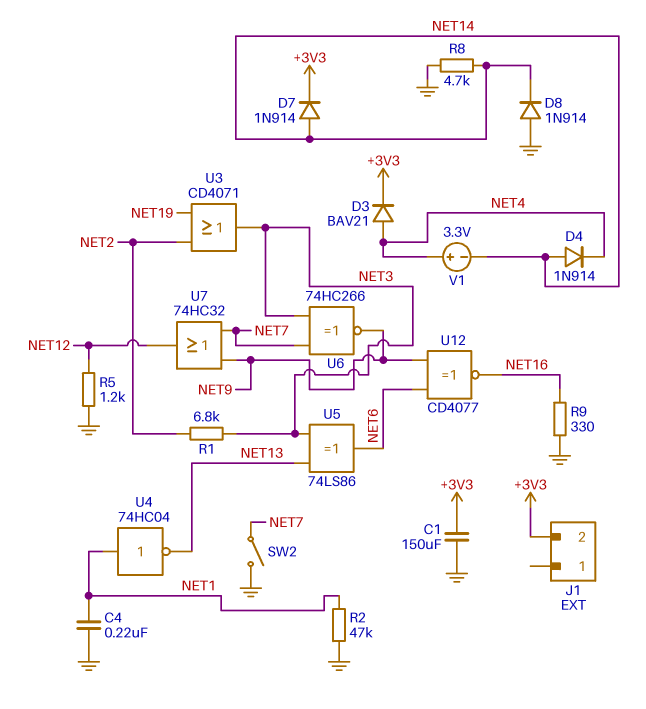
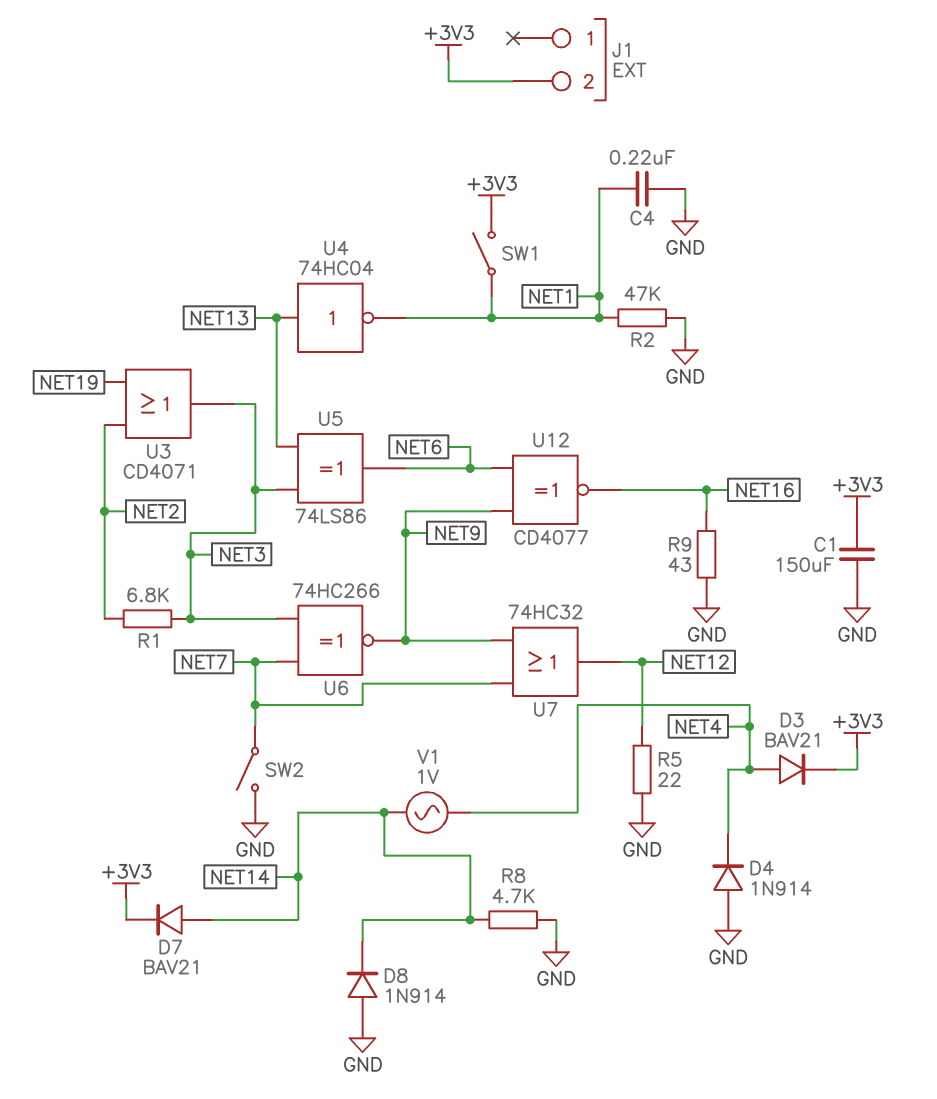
D4: diode 1N914 (A NET14, K NET4) -> diode 1N914 (A GND, K NET4)
D7: diode 1N914 (A NET14, K +3V3) -> diode BAV21 (A NET14, K +3V3)
R5: 1.2k (GND, NET12) -> 22 (GND, NET12)
R9: 330 (GND, NET16) -> 43 (GND, NET16)
SW1: none -> switch (+3V3, NET1)
U4: NOT 74HC04 (in NET1, out NET13) -> NOT 74HC04 (in NET13, out NET1)
V1: 3.3V (plus NET4, minus NET14) -> AC 1V (NET4, NET14)

